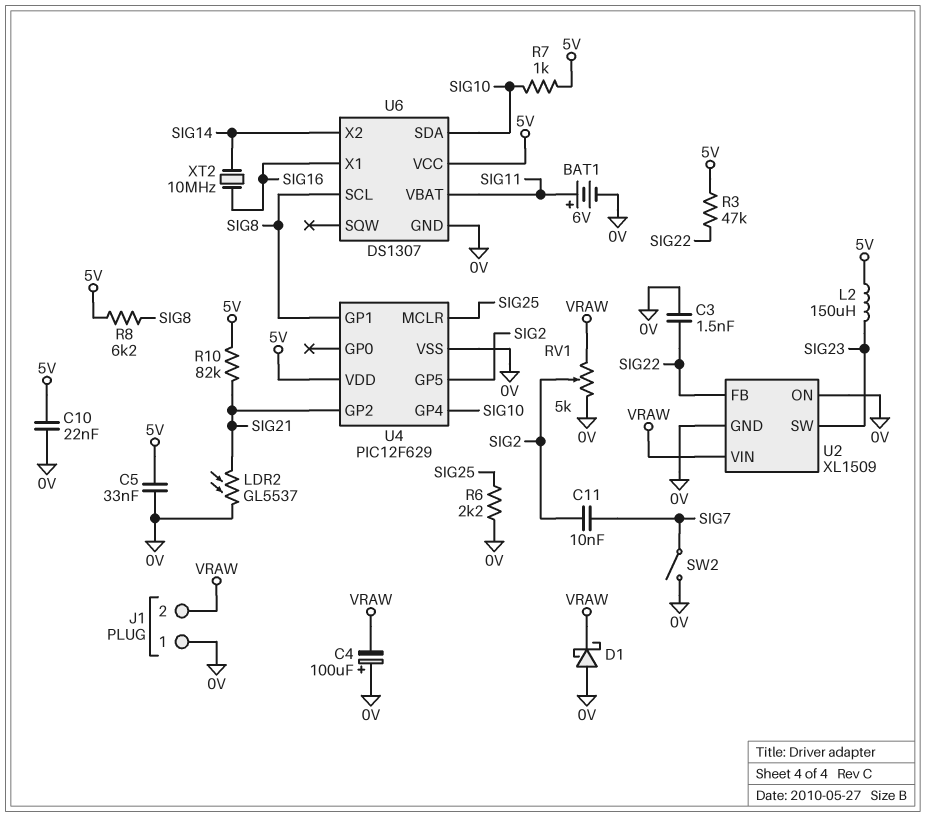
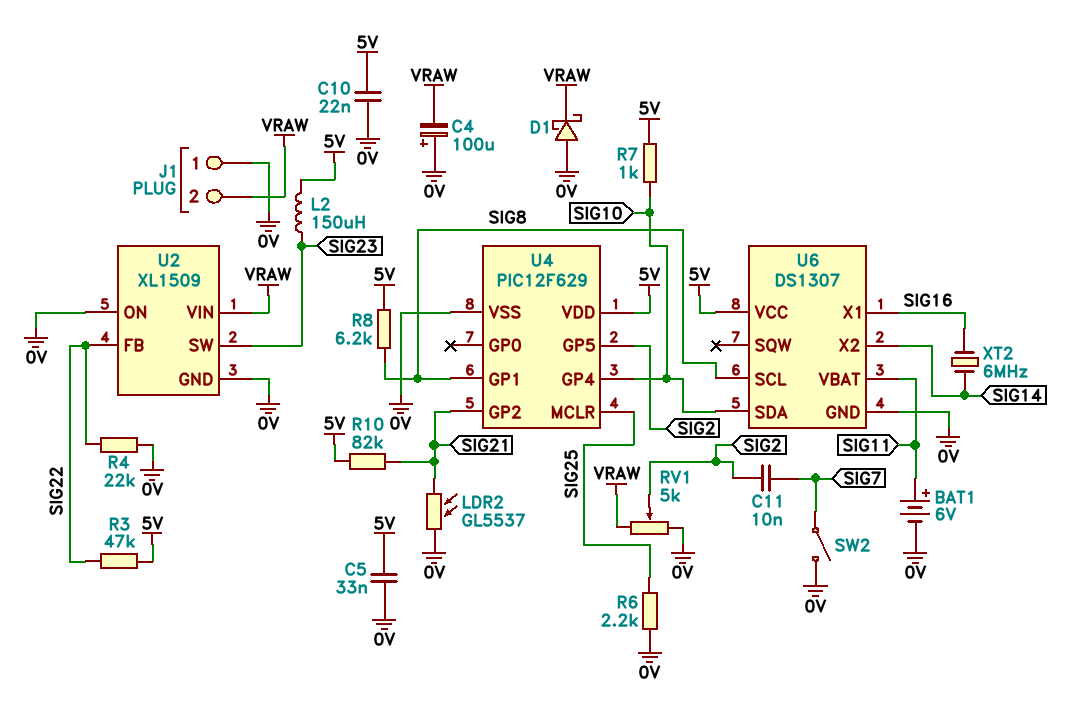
C3: 1.5nF (0V, SIG22) -> none
R4: none -> 22k (0V, SIG22)
XT2: 10MHz (SIG14, SIG16) -> 6MHz (SIG14, SIG16)

